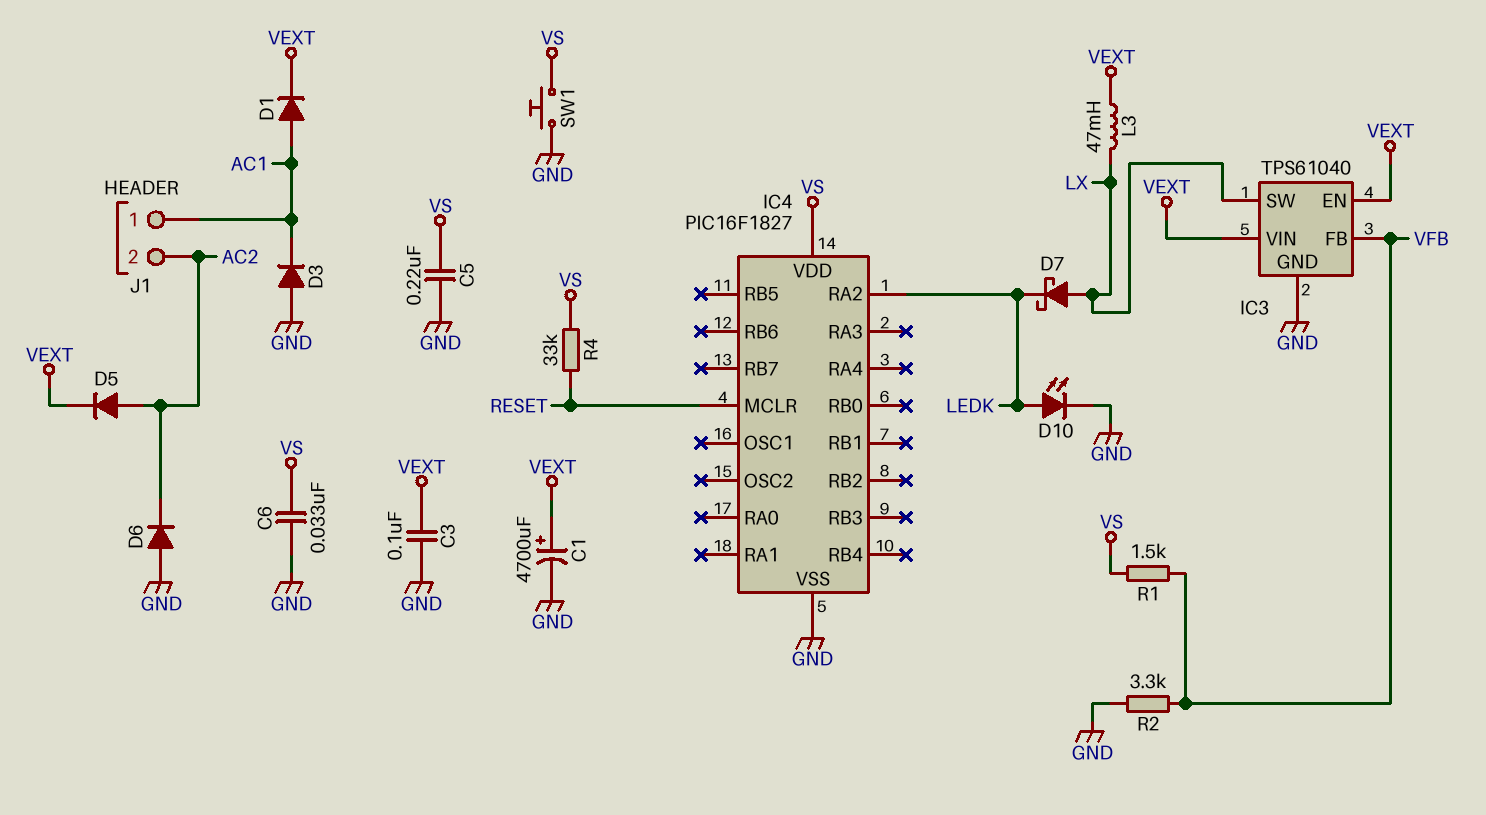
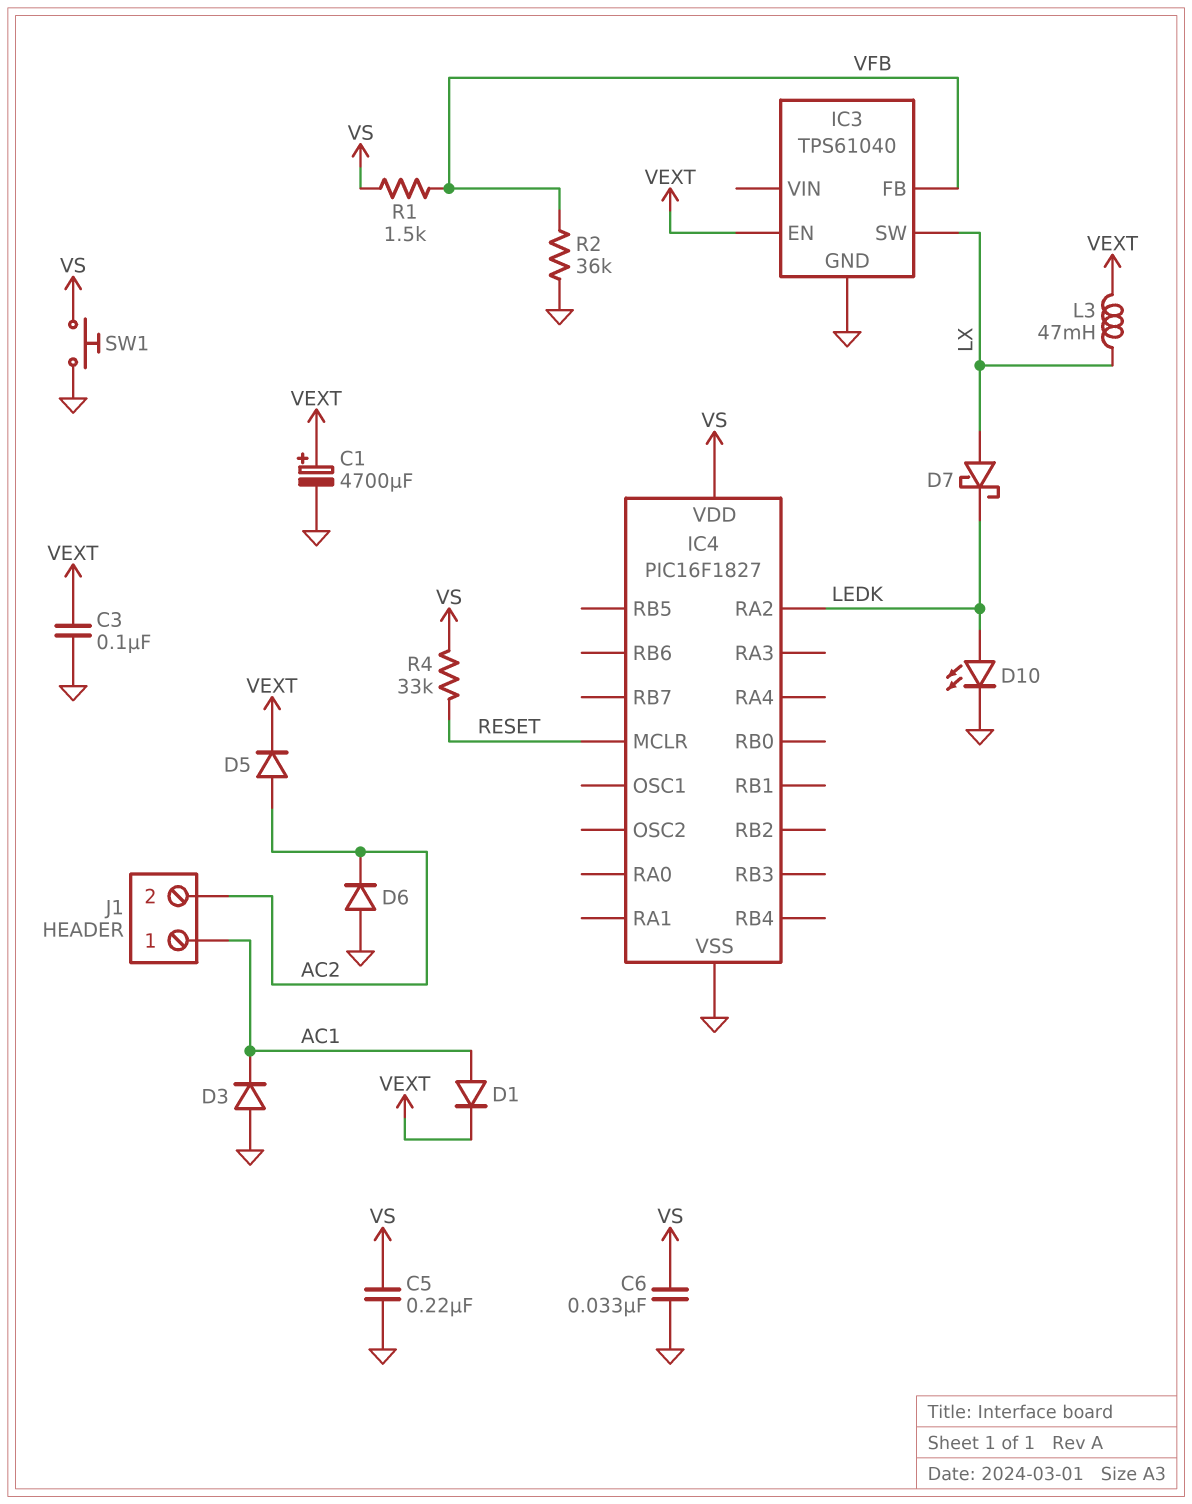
IC3 pin VIN: VEXT -> none
R2: 3.3k (GND, VFB) -> 36k (GND, VFB)

